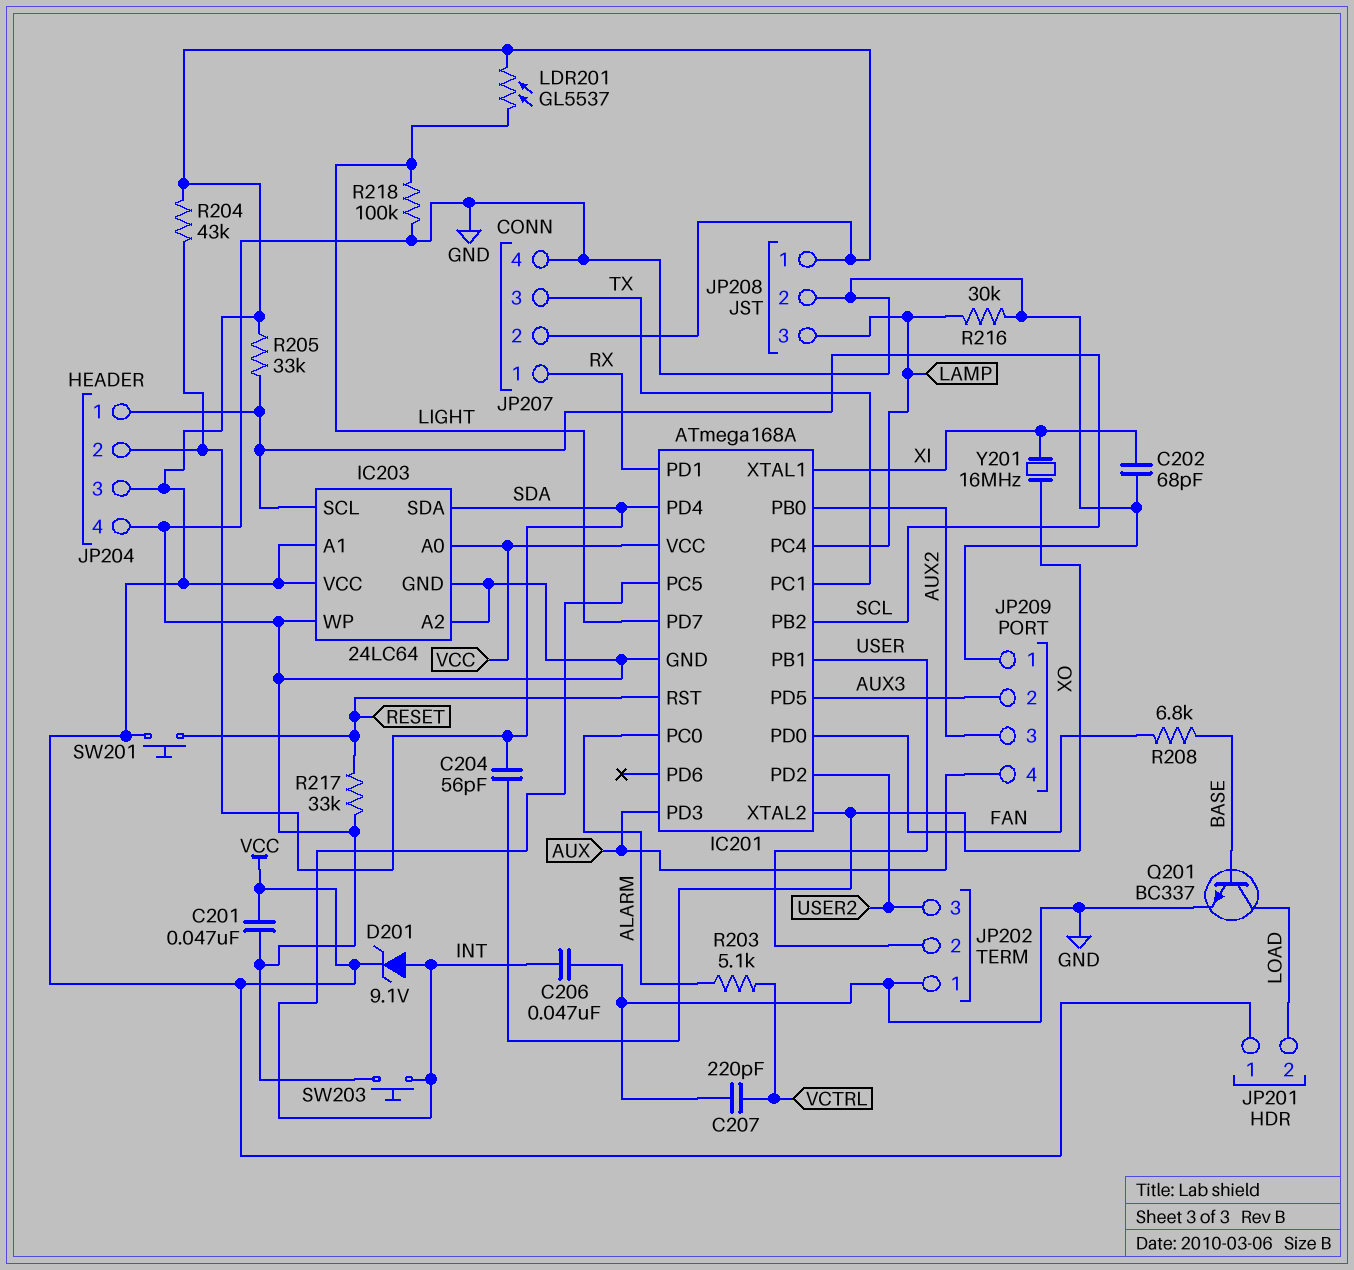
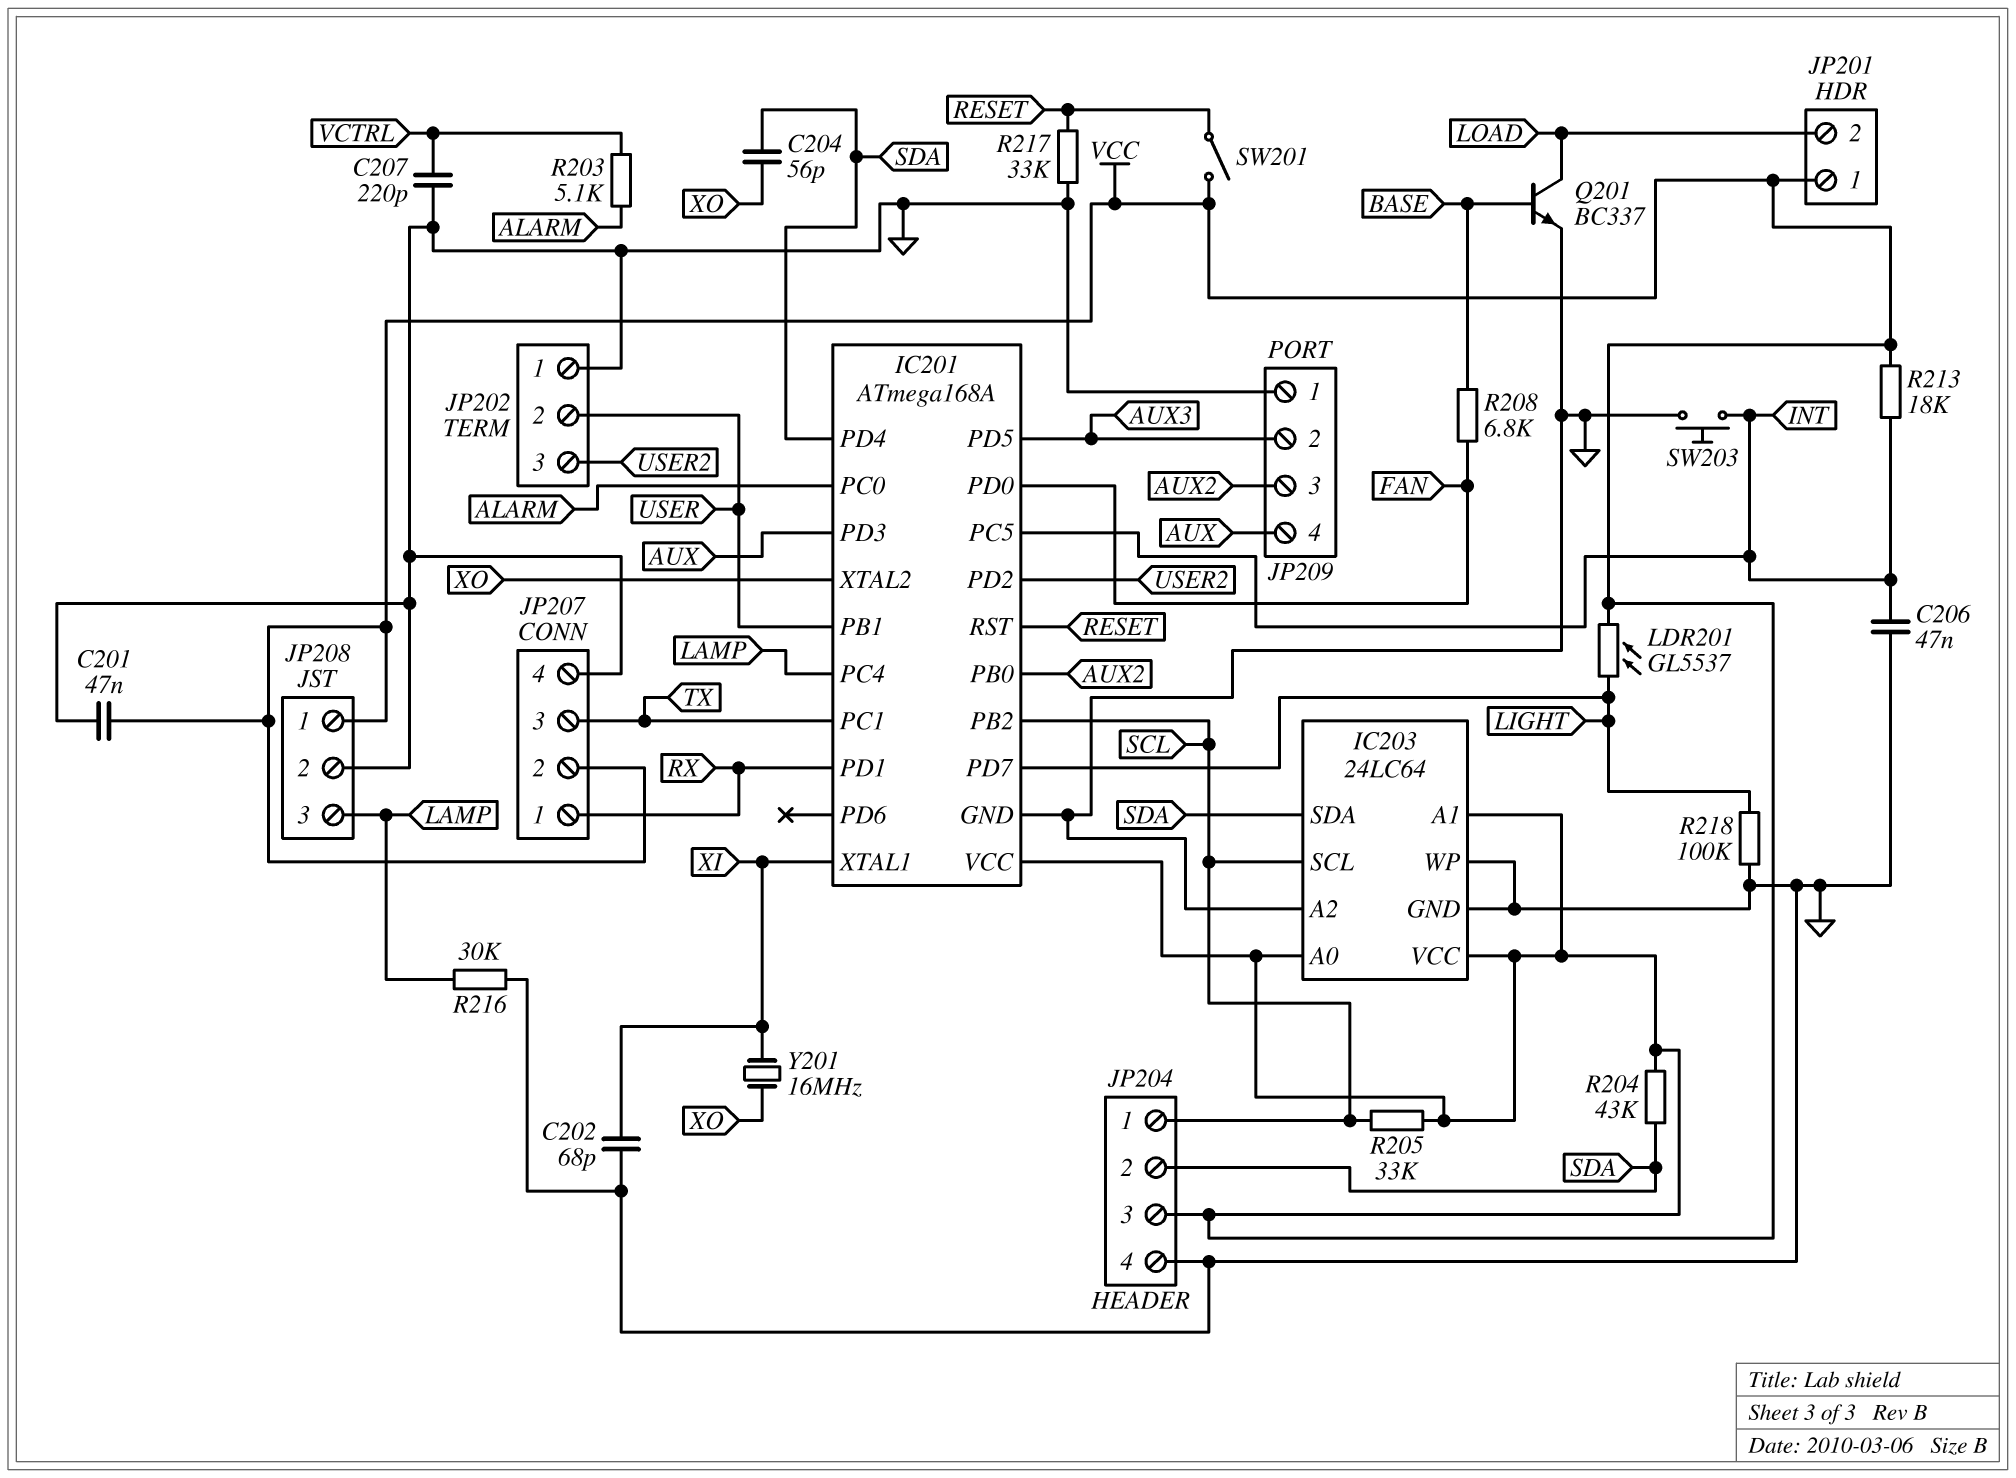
D201: zener 9.1V (A INT, K VCC) -> none
R213: none -> 18k (INT, VCC)
SW201: button (RESET, VCC) -> switch (RESET, VCC)

